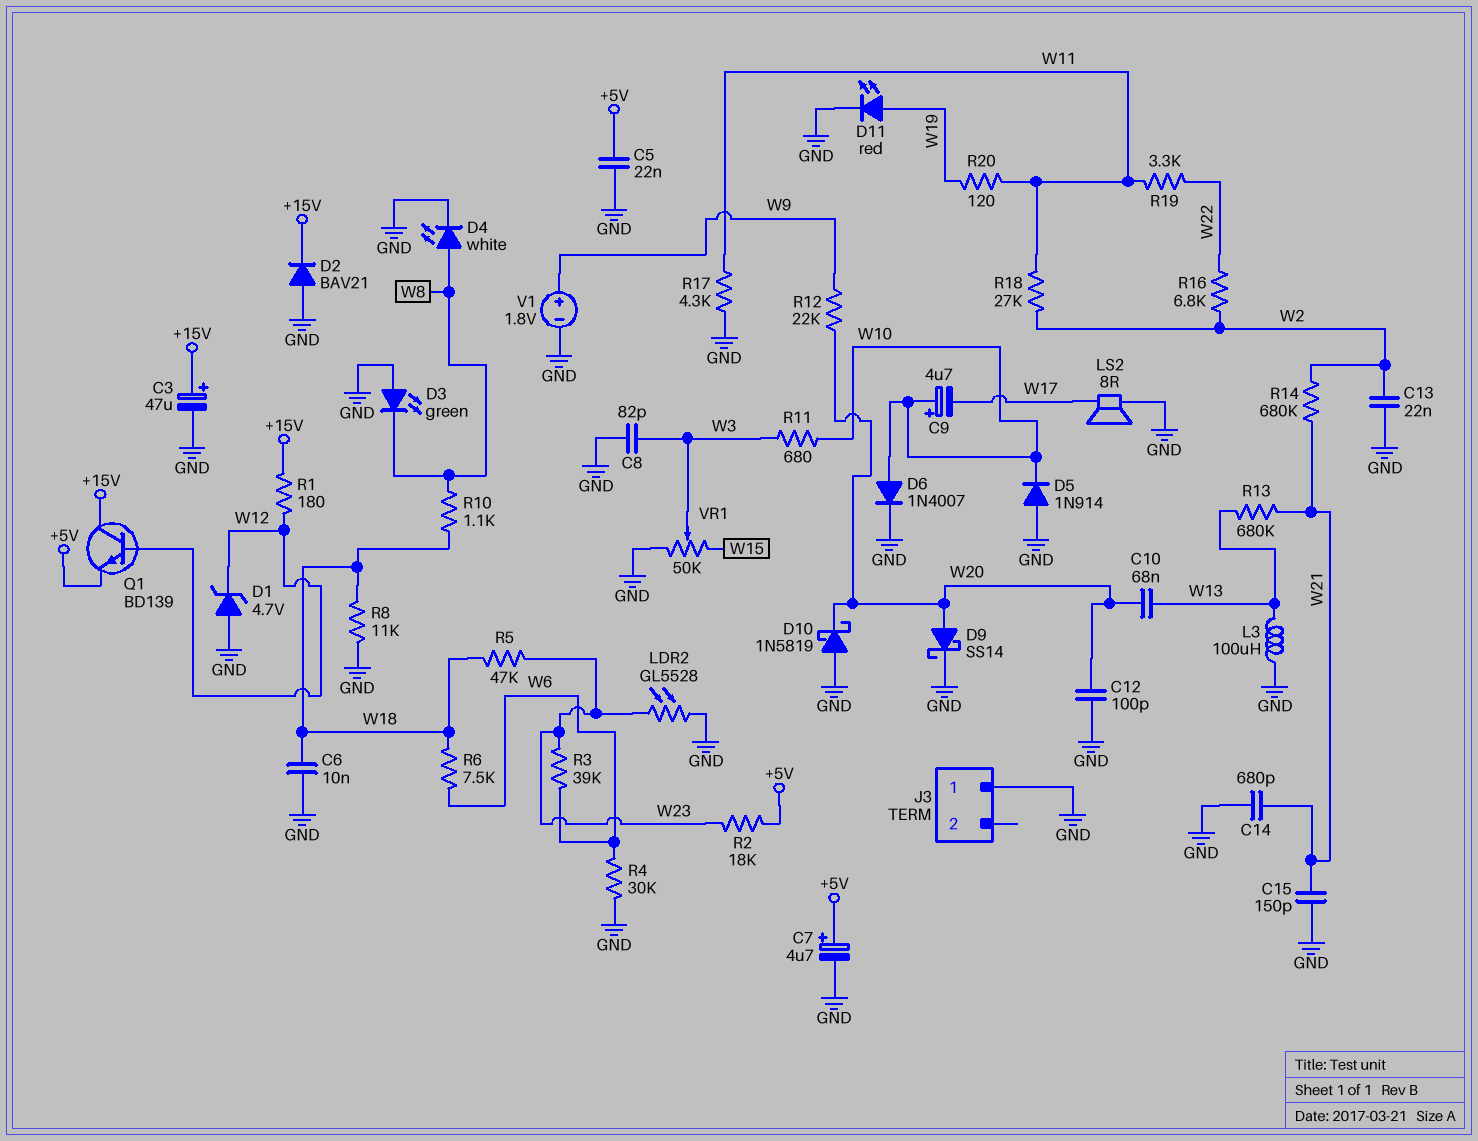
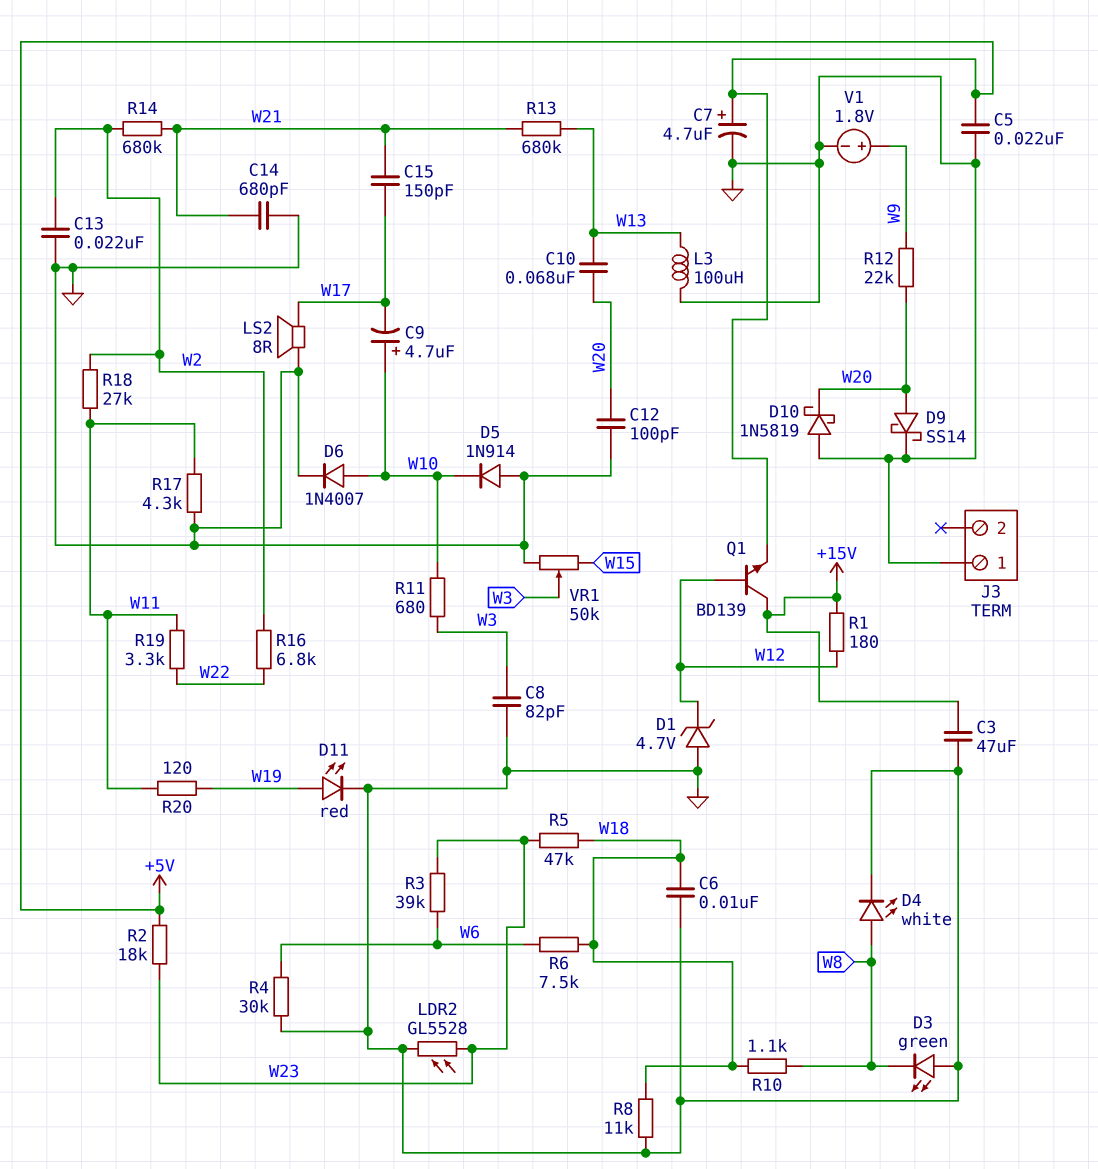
C3: 47uF (plus +15V, minus GND) -> 47uF (+15V, GND)
C15: 150pF (GND, W21) -> 150pF (W17, W21)
D2: diode BAV21 (A GND, K +15V) -> none

